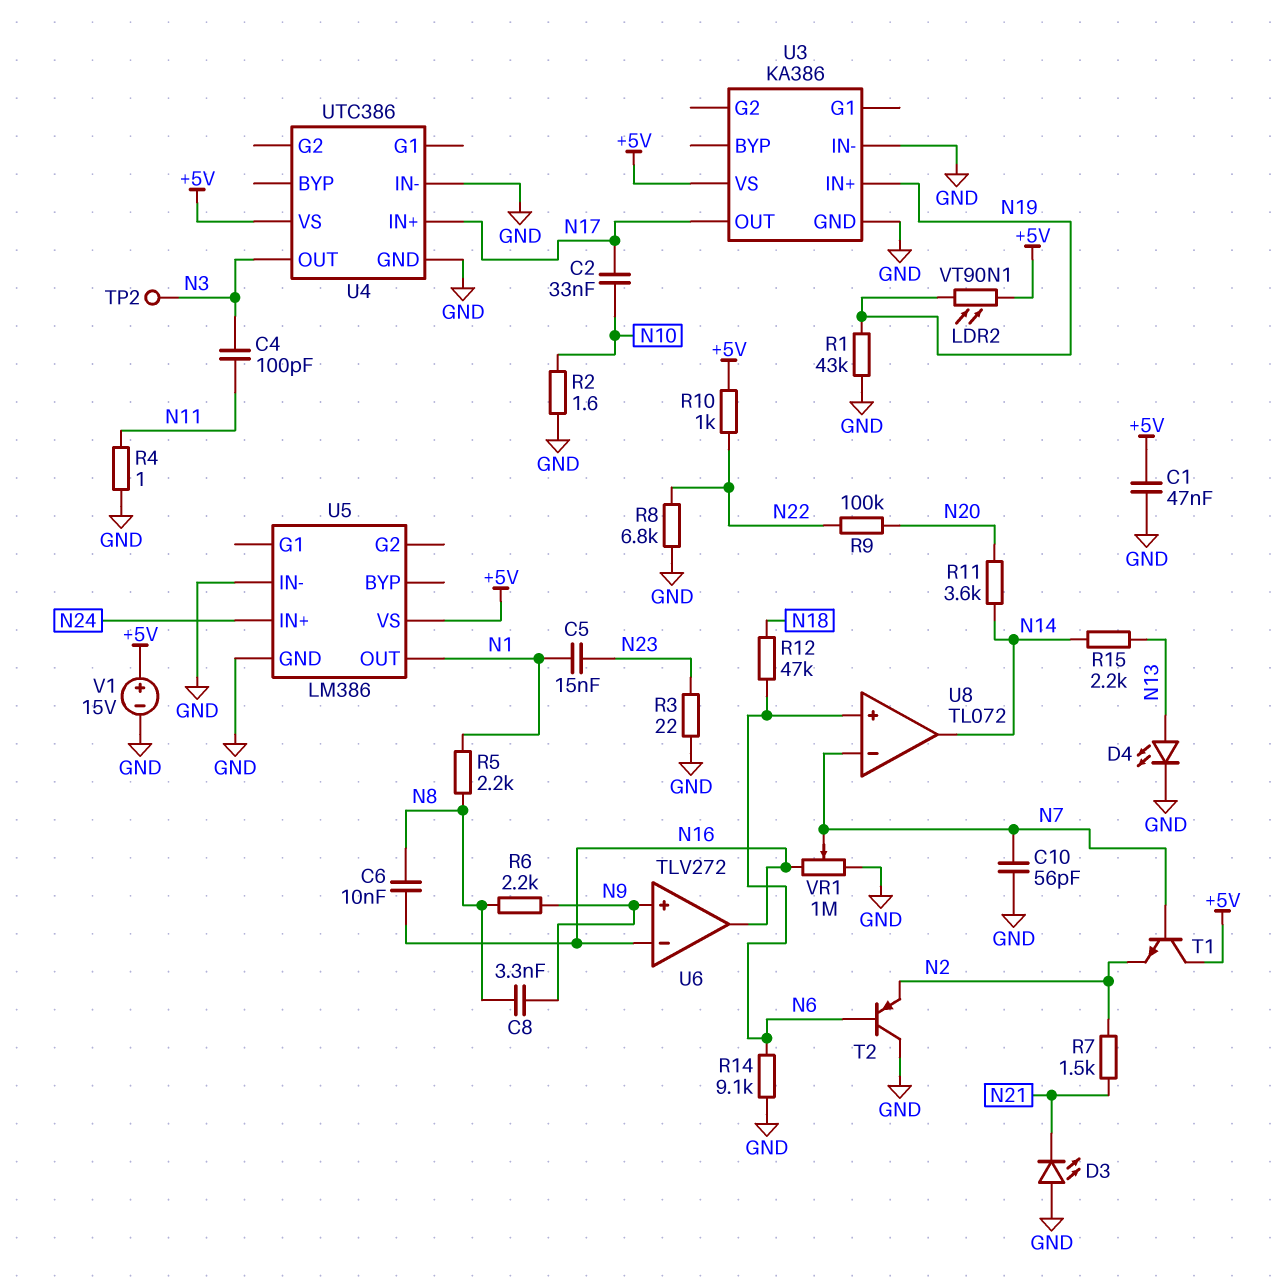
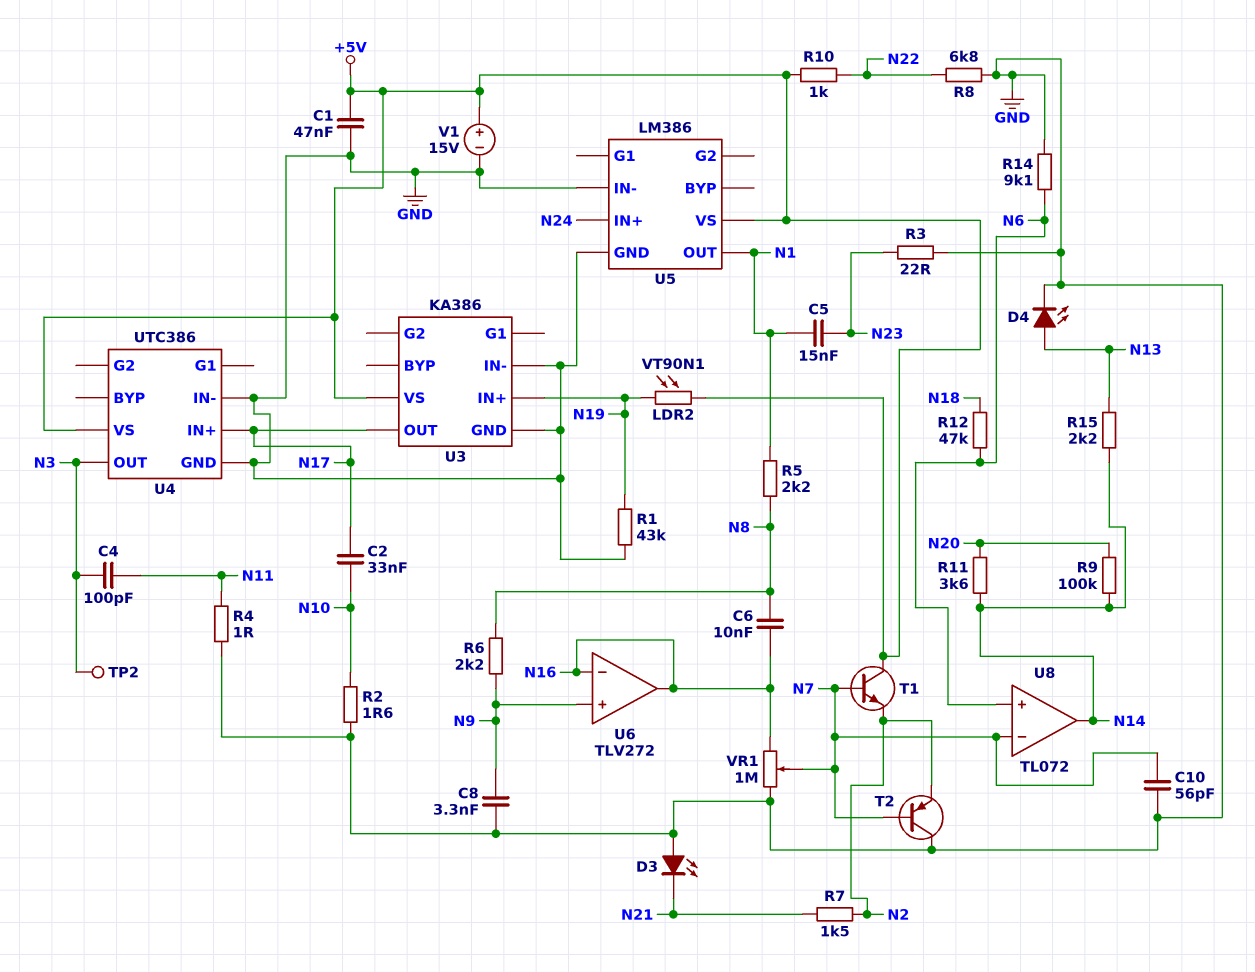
C8: 3.3nF (N8, N9) -> 3.3nF (GND, N9)
R9: 100k (N20, N22) -> 100k (N14, N20)
T2: PNP (B N6, C GND, E N2) -> PNP (B N7, C GND, E N2)

